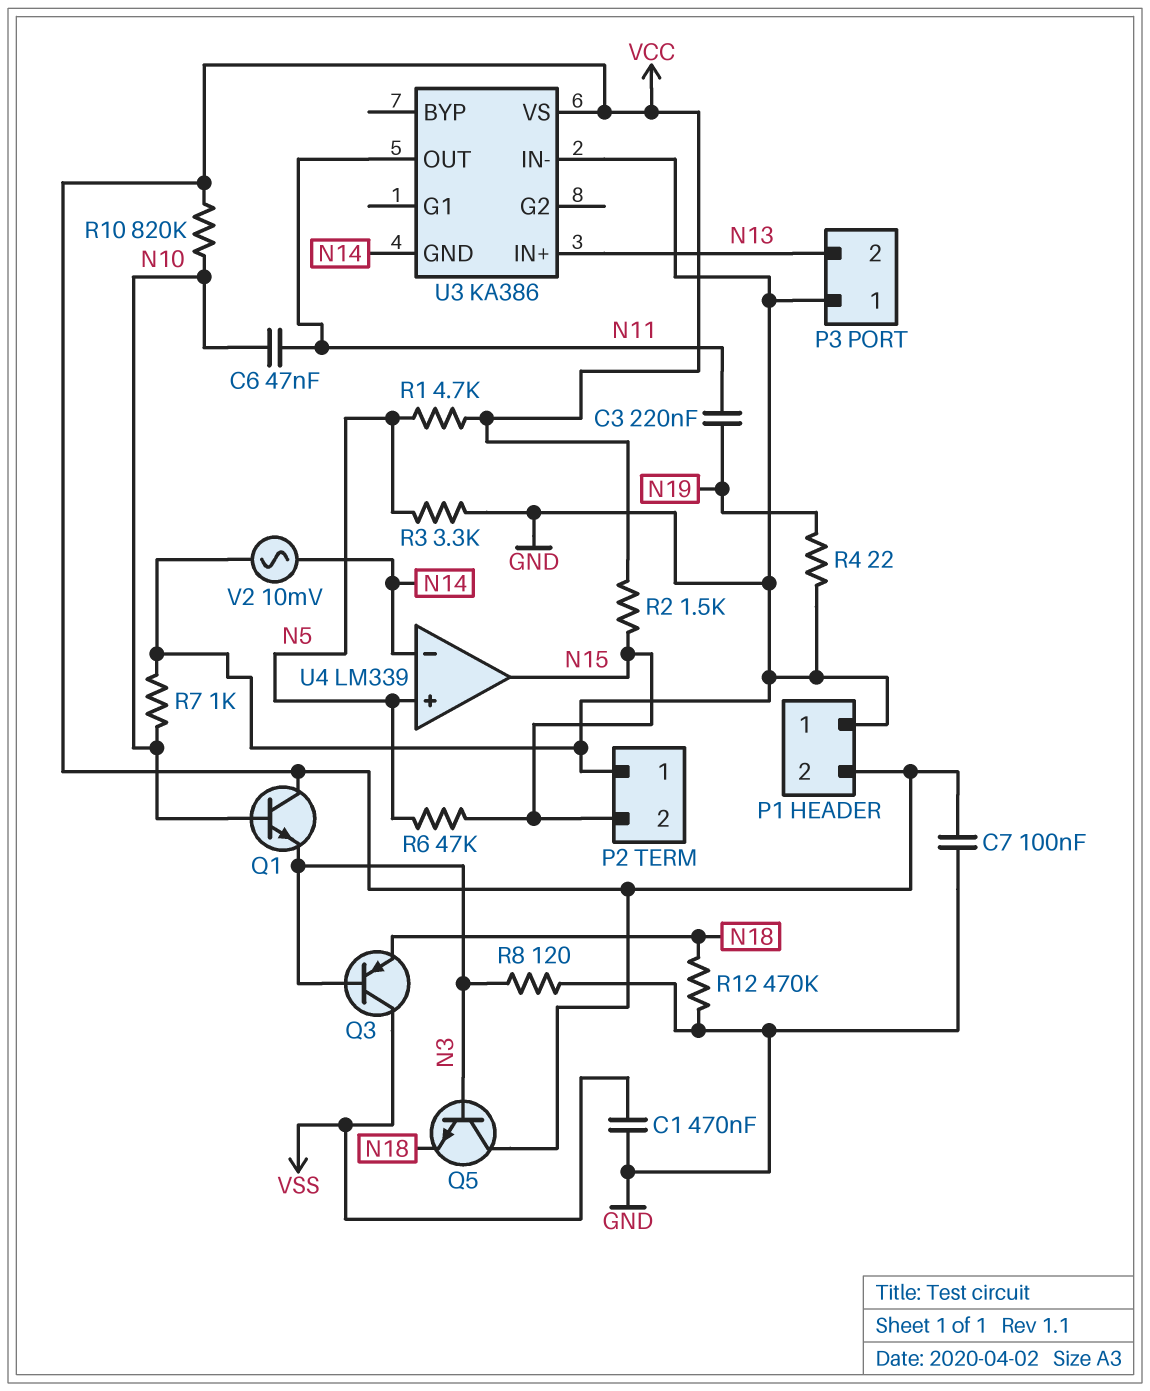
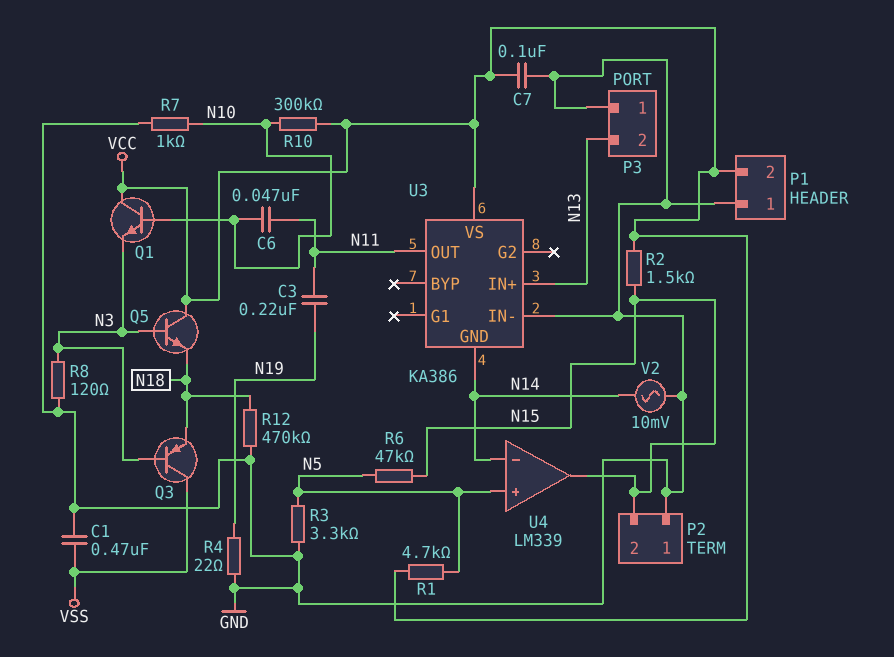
R10: 820k (N10, VCC) -> 300k (N10, VCC)

